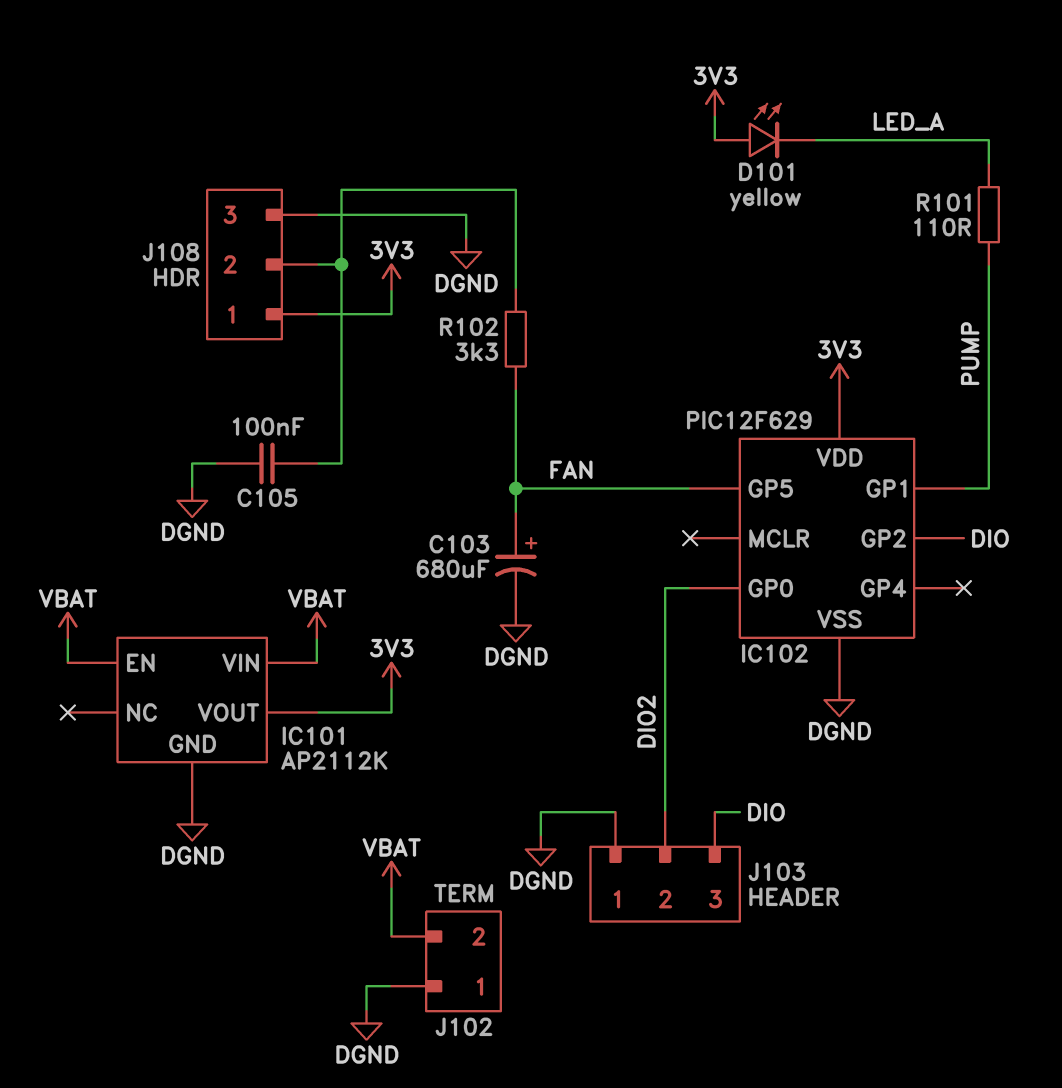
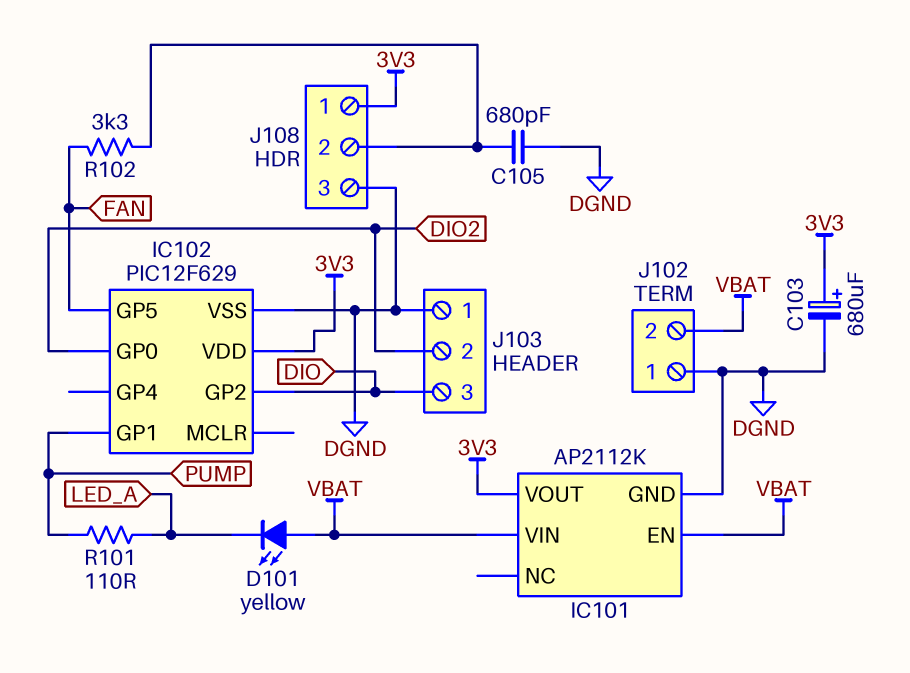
C103: 680uF (plus FAN, minus DGND) -> 680uF (plus 3V3, minus DGND)
C105: 100nF (DGND, J108/2) -> 680pF (DGND, J108/2)
D101: LED yellow (A 3V3, K LED_A) -> LED yellow (A VBAT, K LED_A)

